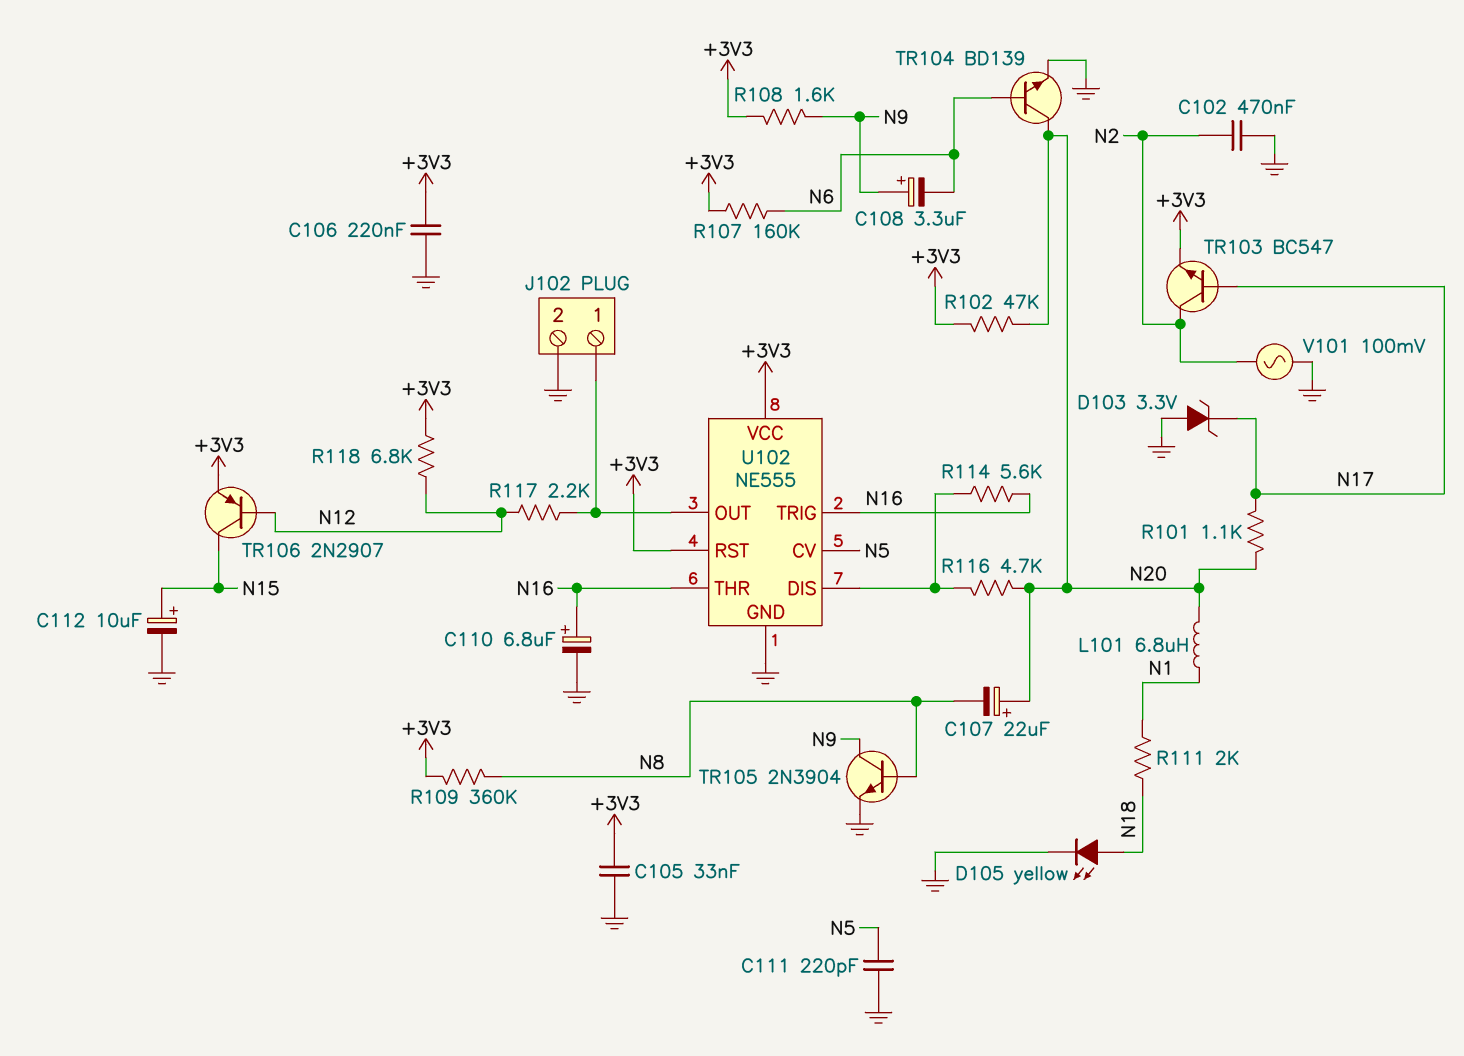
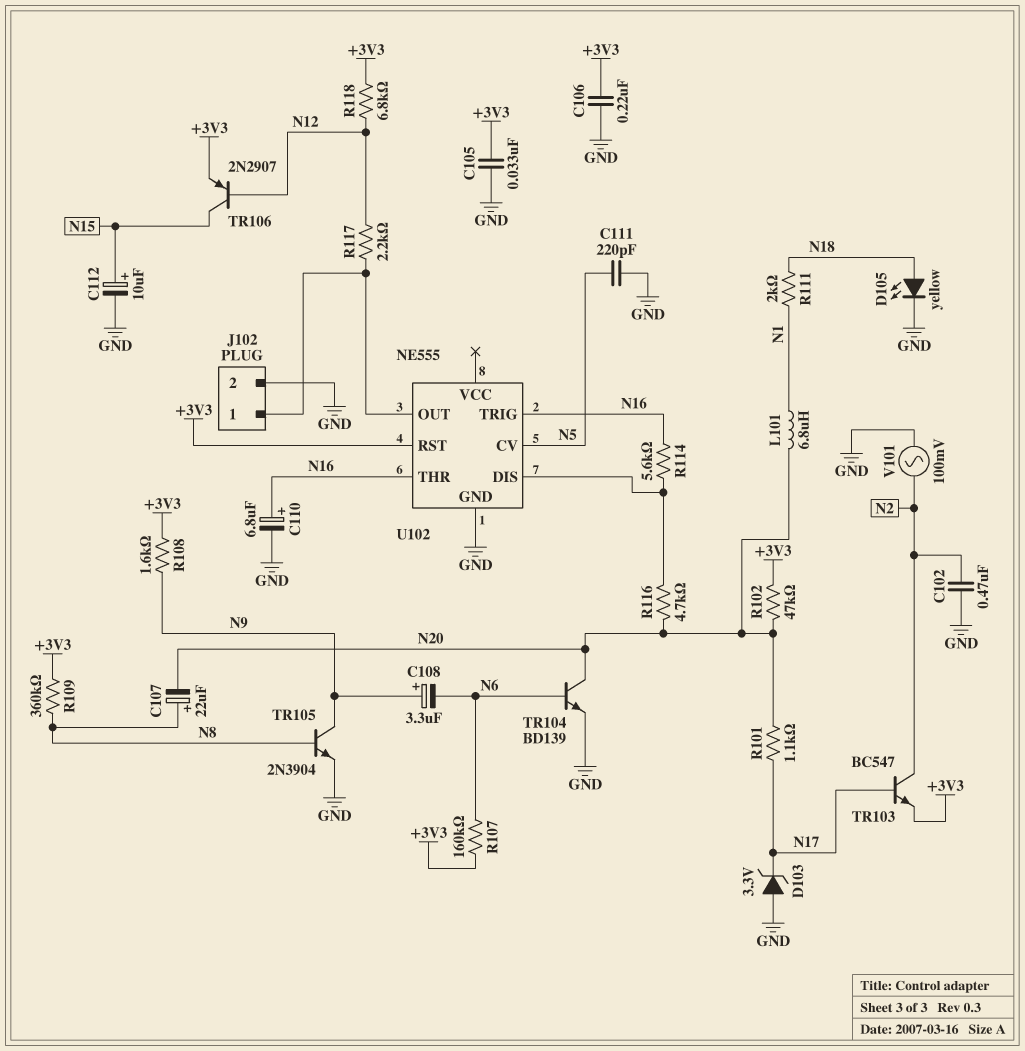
C107: 22uF (plus N20, minus N8) -> 22uF (plus N8, minus N20)
U102 pin VCC: +3V3 -> none

